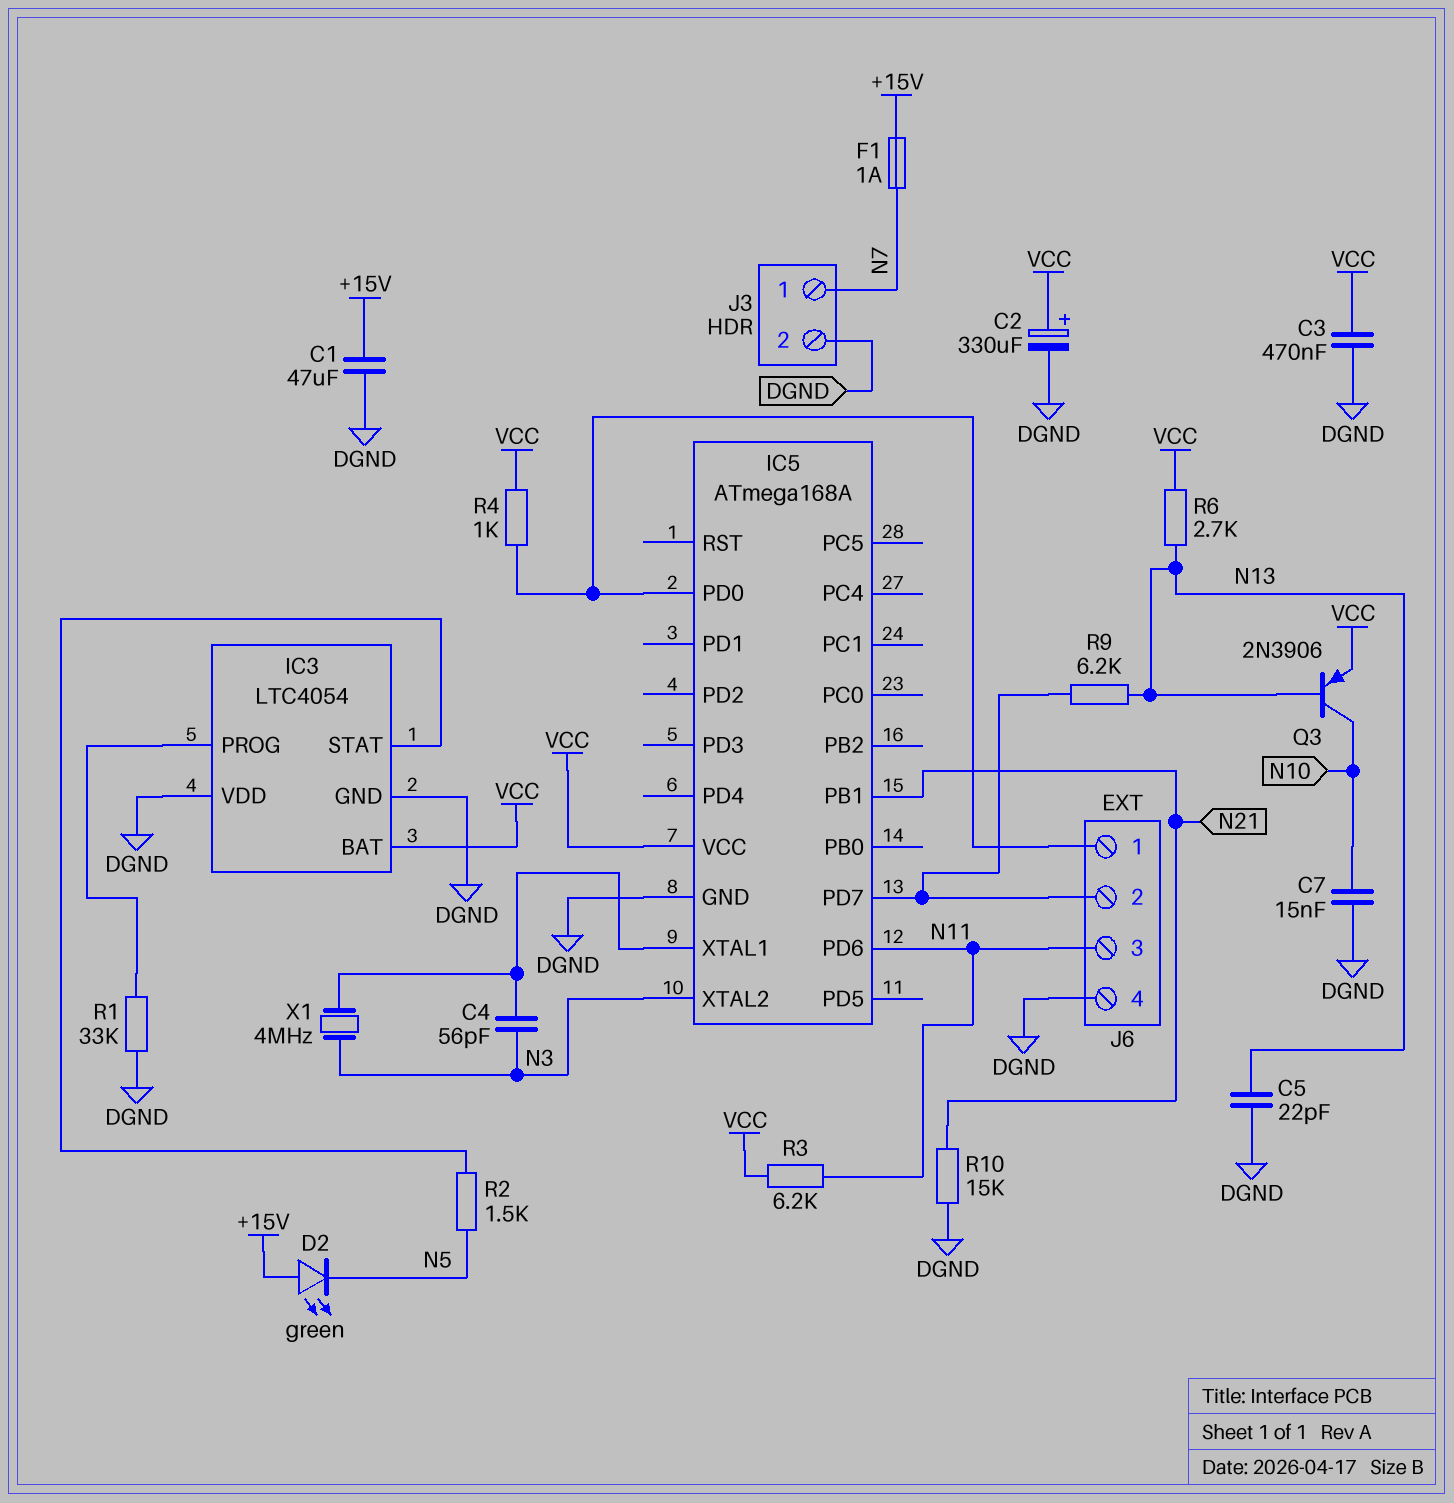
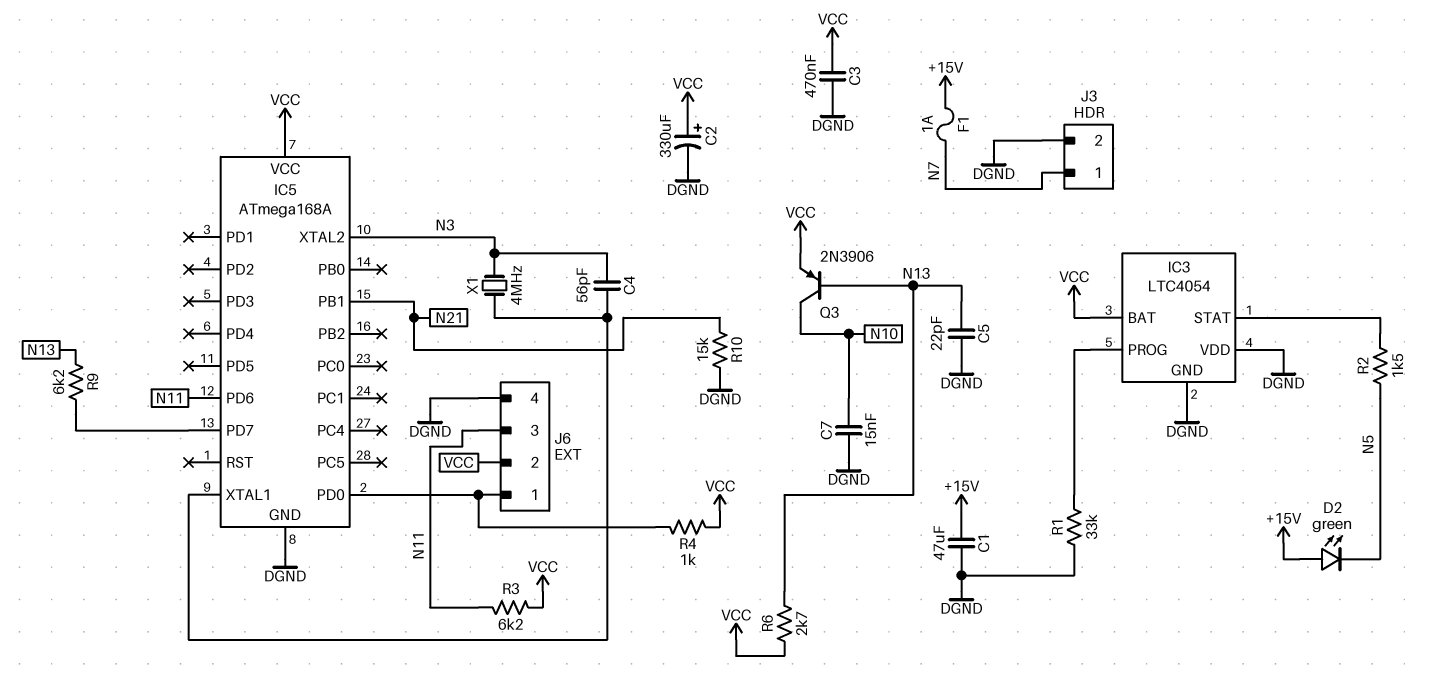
J6 pin 2: IC5/PD7 -> VCC

